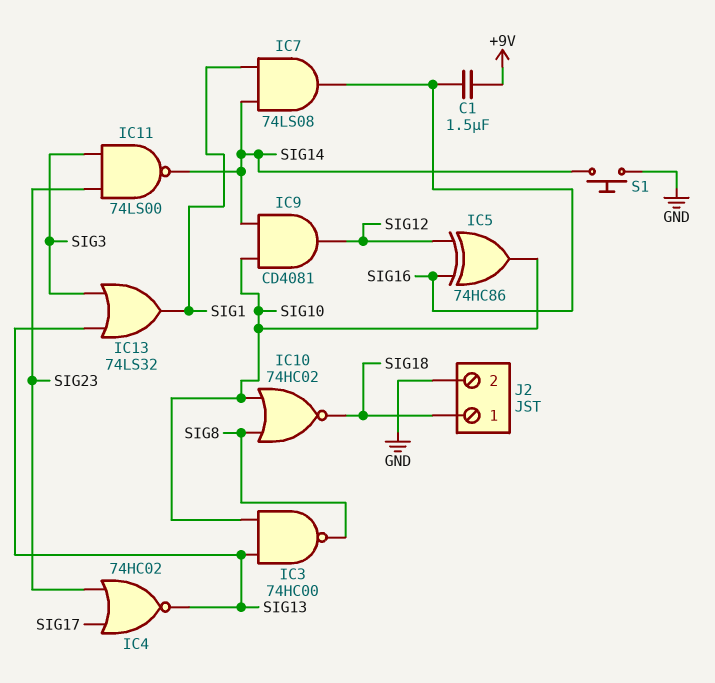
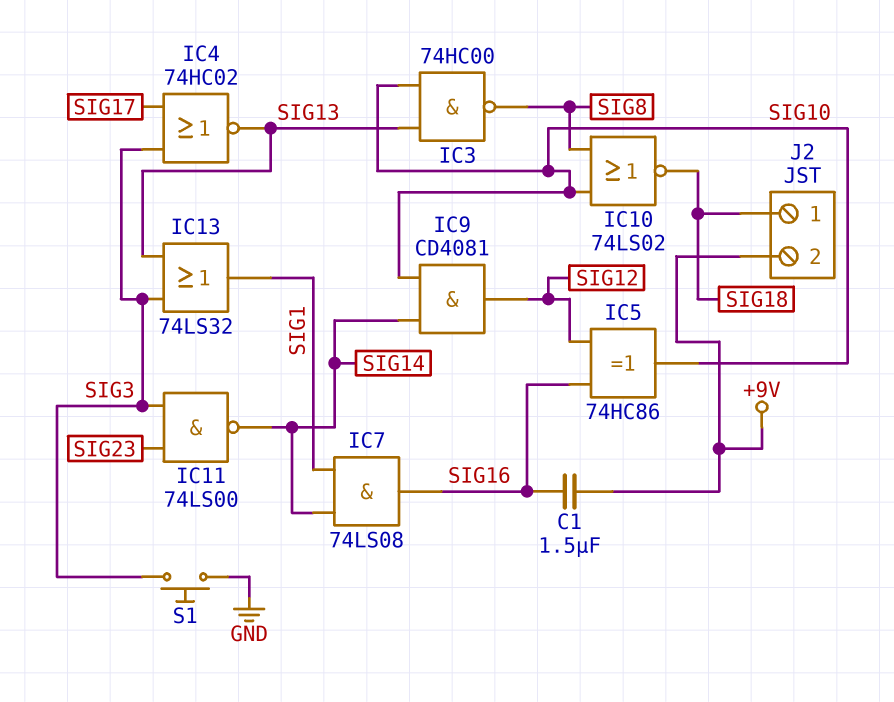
IC4: NOR 74HC02 (in SIG17, in SIG23, out SIG13) -> NOR 74HC02 (in SIG3, in SIG17, out SIG13)
IC10: NOR 74HC02 (in SIG8, in SIG10, out SIG18) -> NOR 74LS02 (in SIG8, in SIG10, out SIG18)
J2 pin 2: GND -> +9V
S1: button (GND, SIG14) -> button (GND, SIG3)

